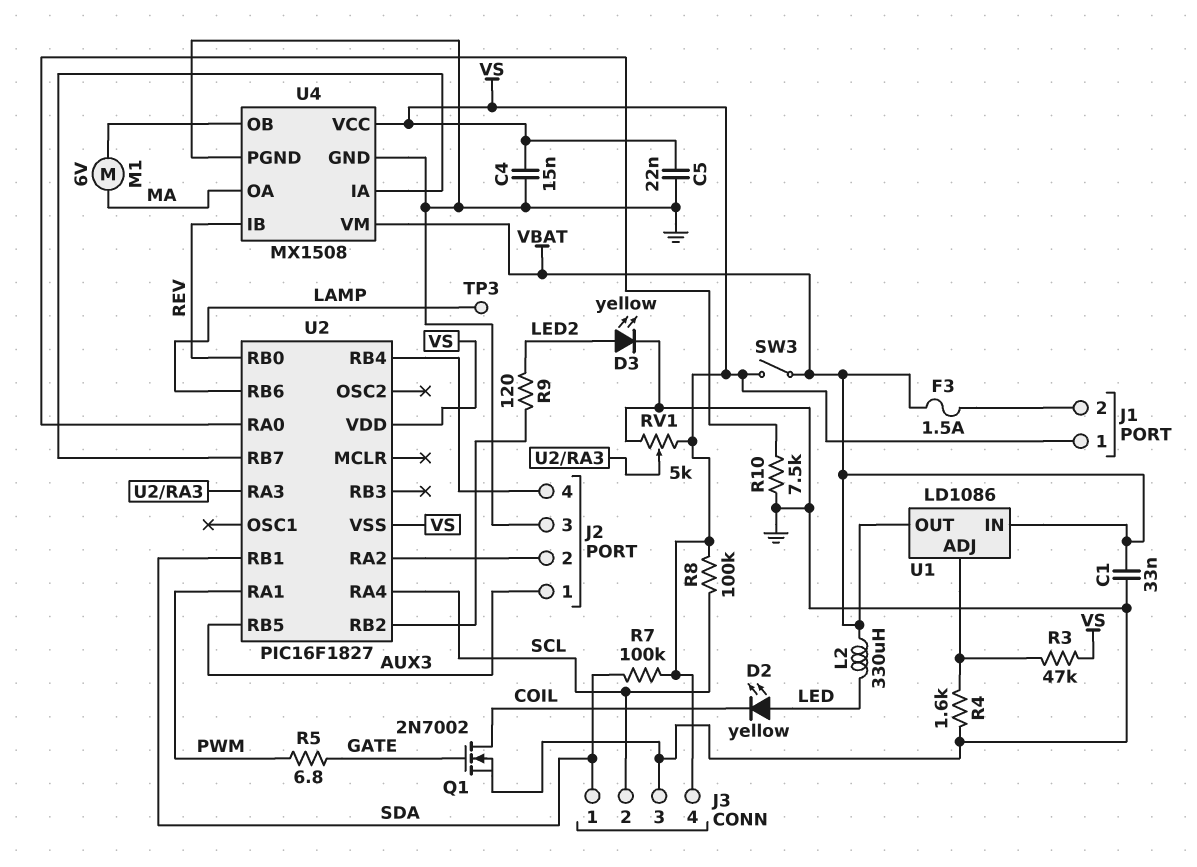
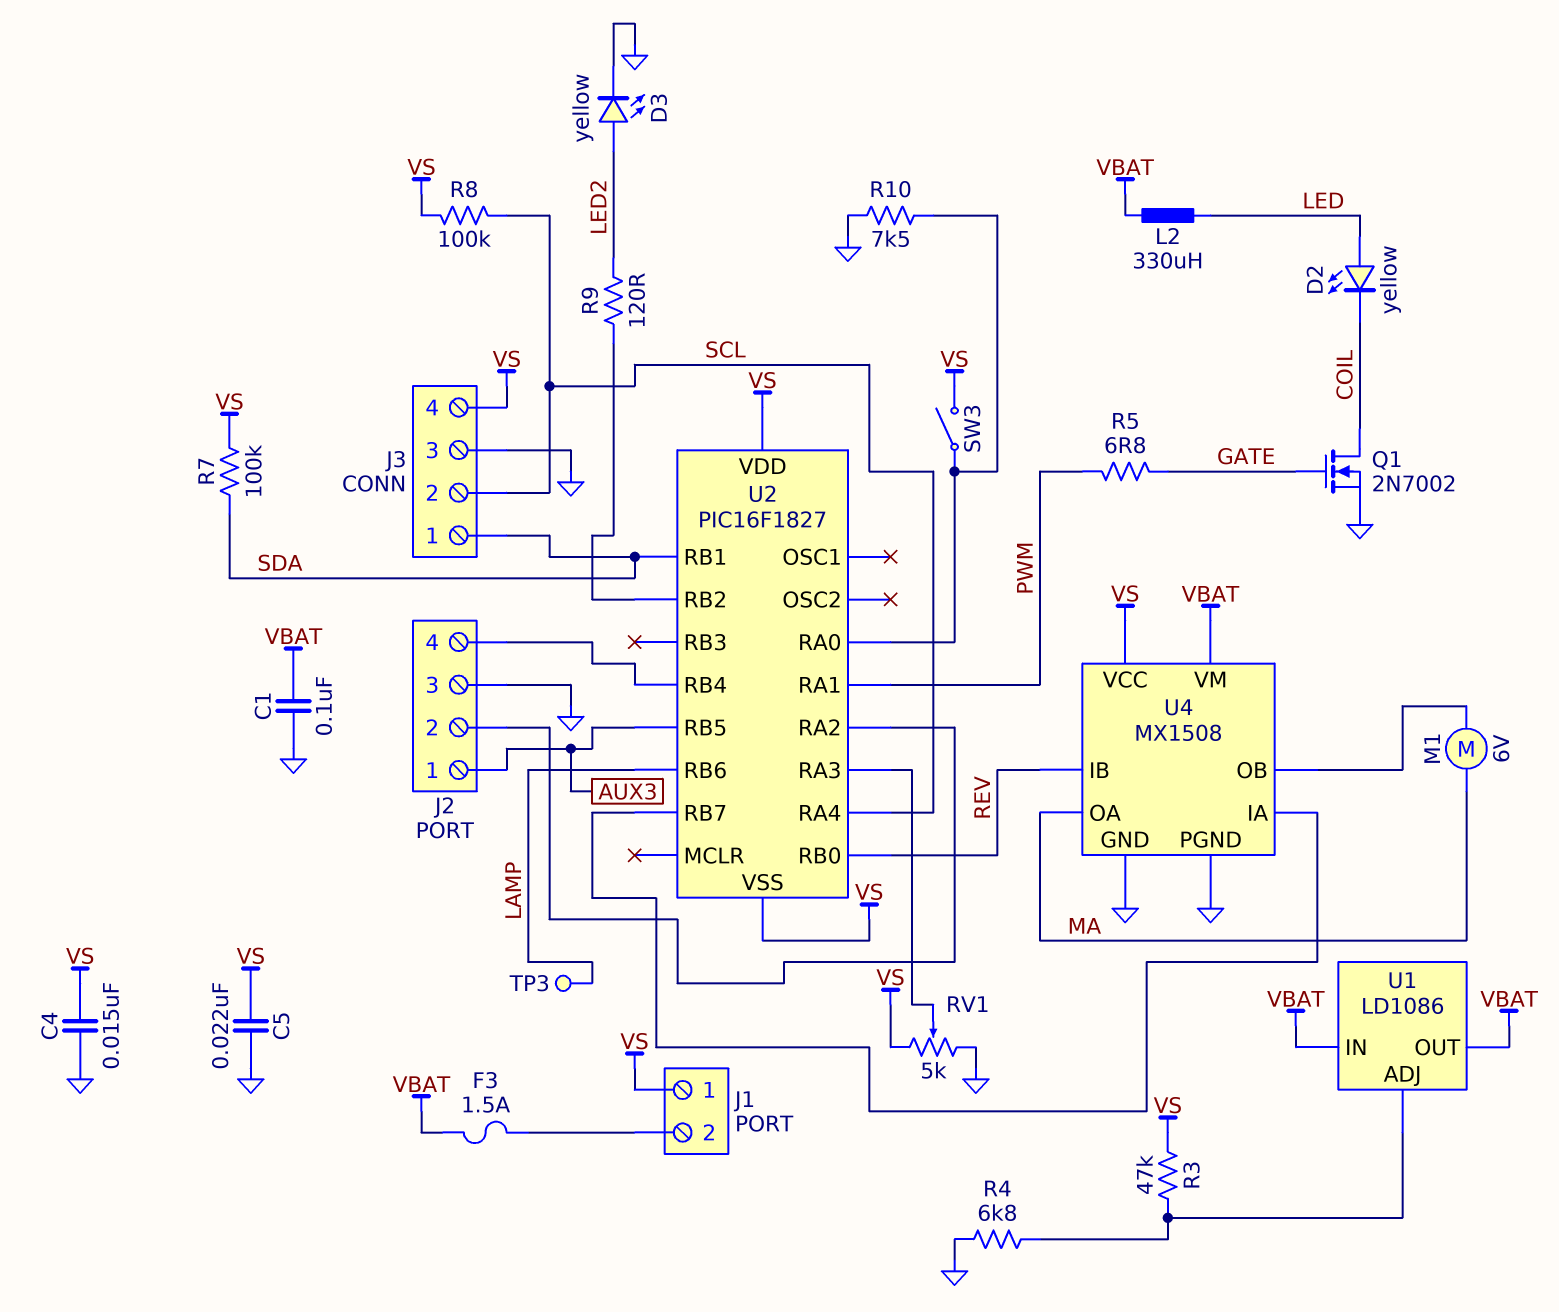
C1: 33nF (GND, VBAT) -> 100nF (GND, VBAT)
R4: 1.6k (GND, U1/ADJ) -> 6.8k (GND, U1/ADJ)
SW3: switch (VBAT, VS) -> switch (U2/RA0, VS)

